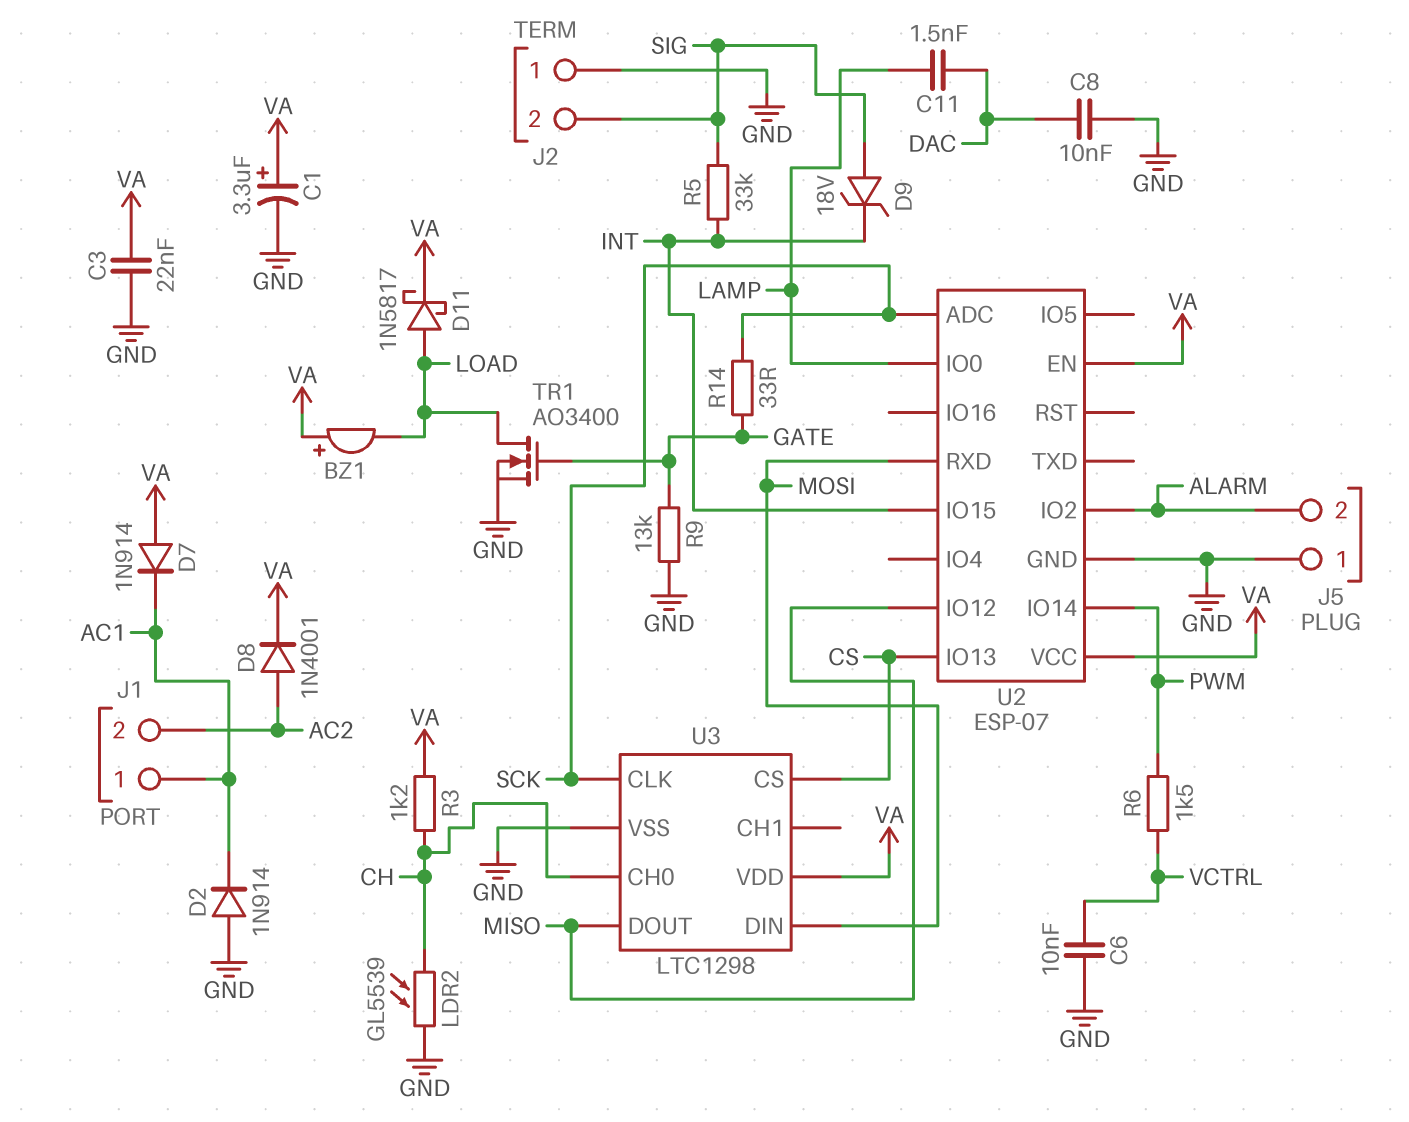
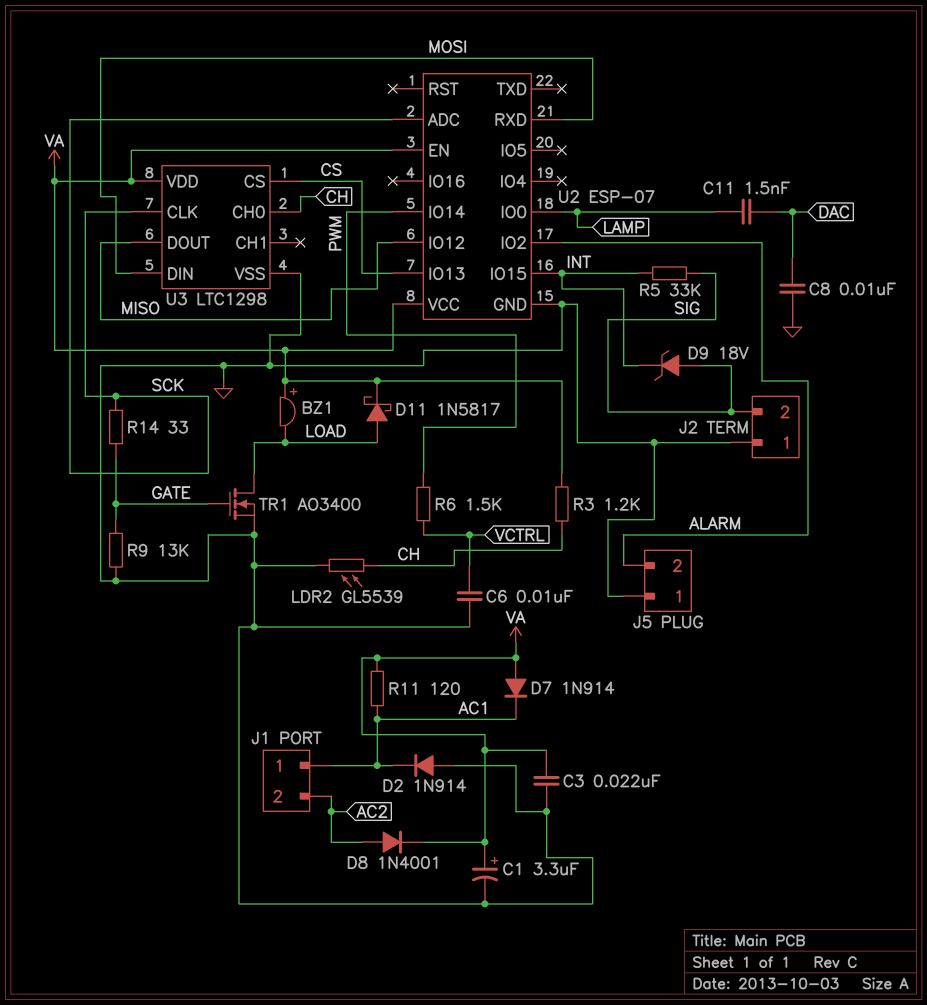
R11: none -> 120 (AC1, VA)

